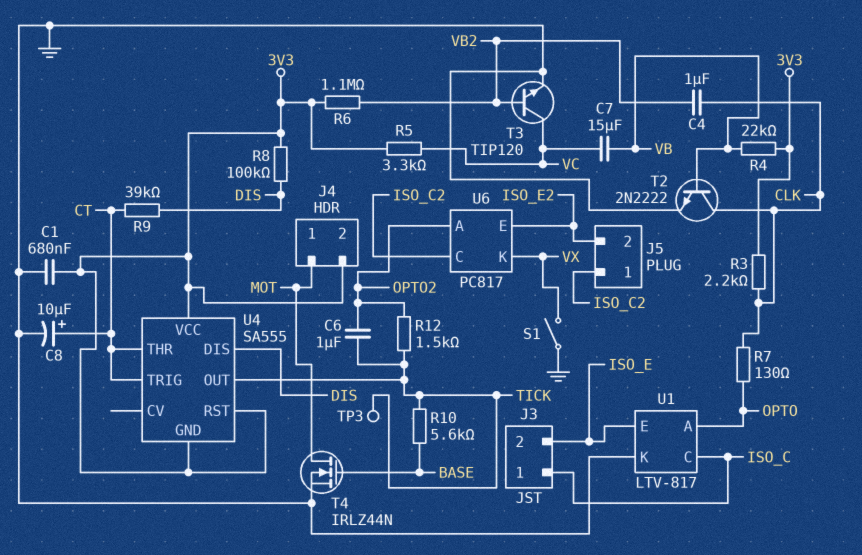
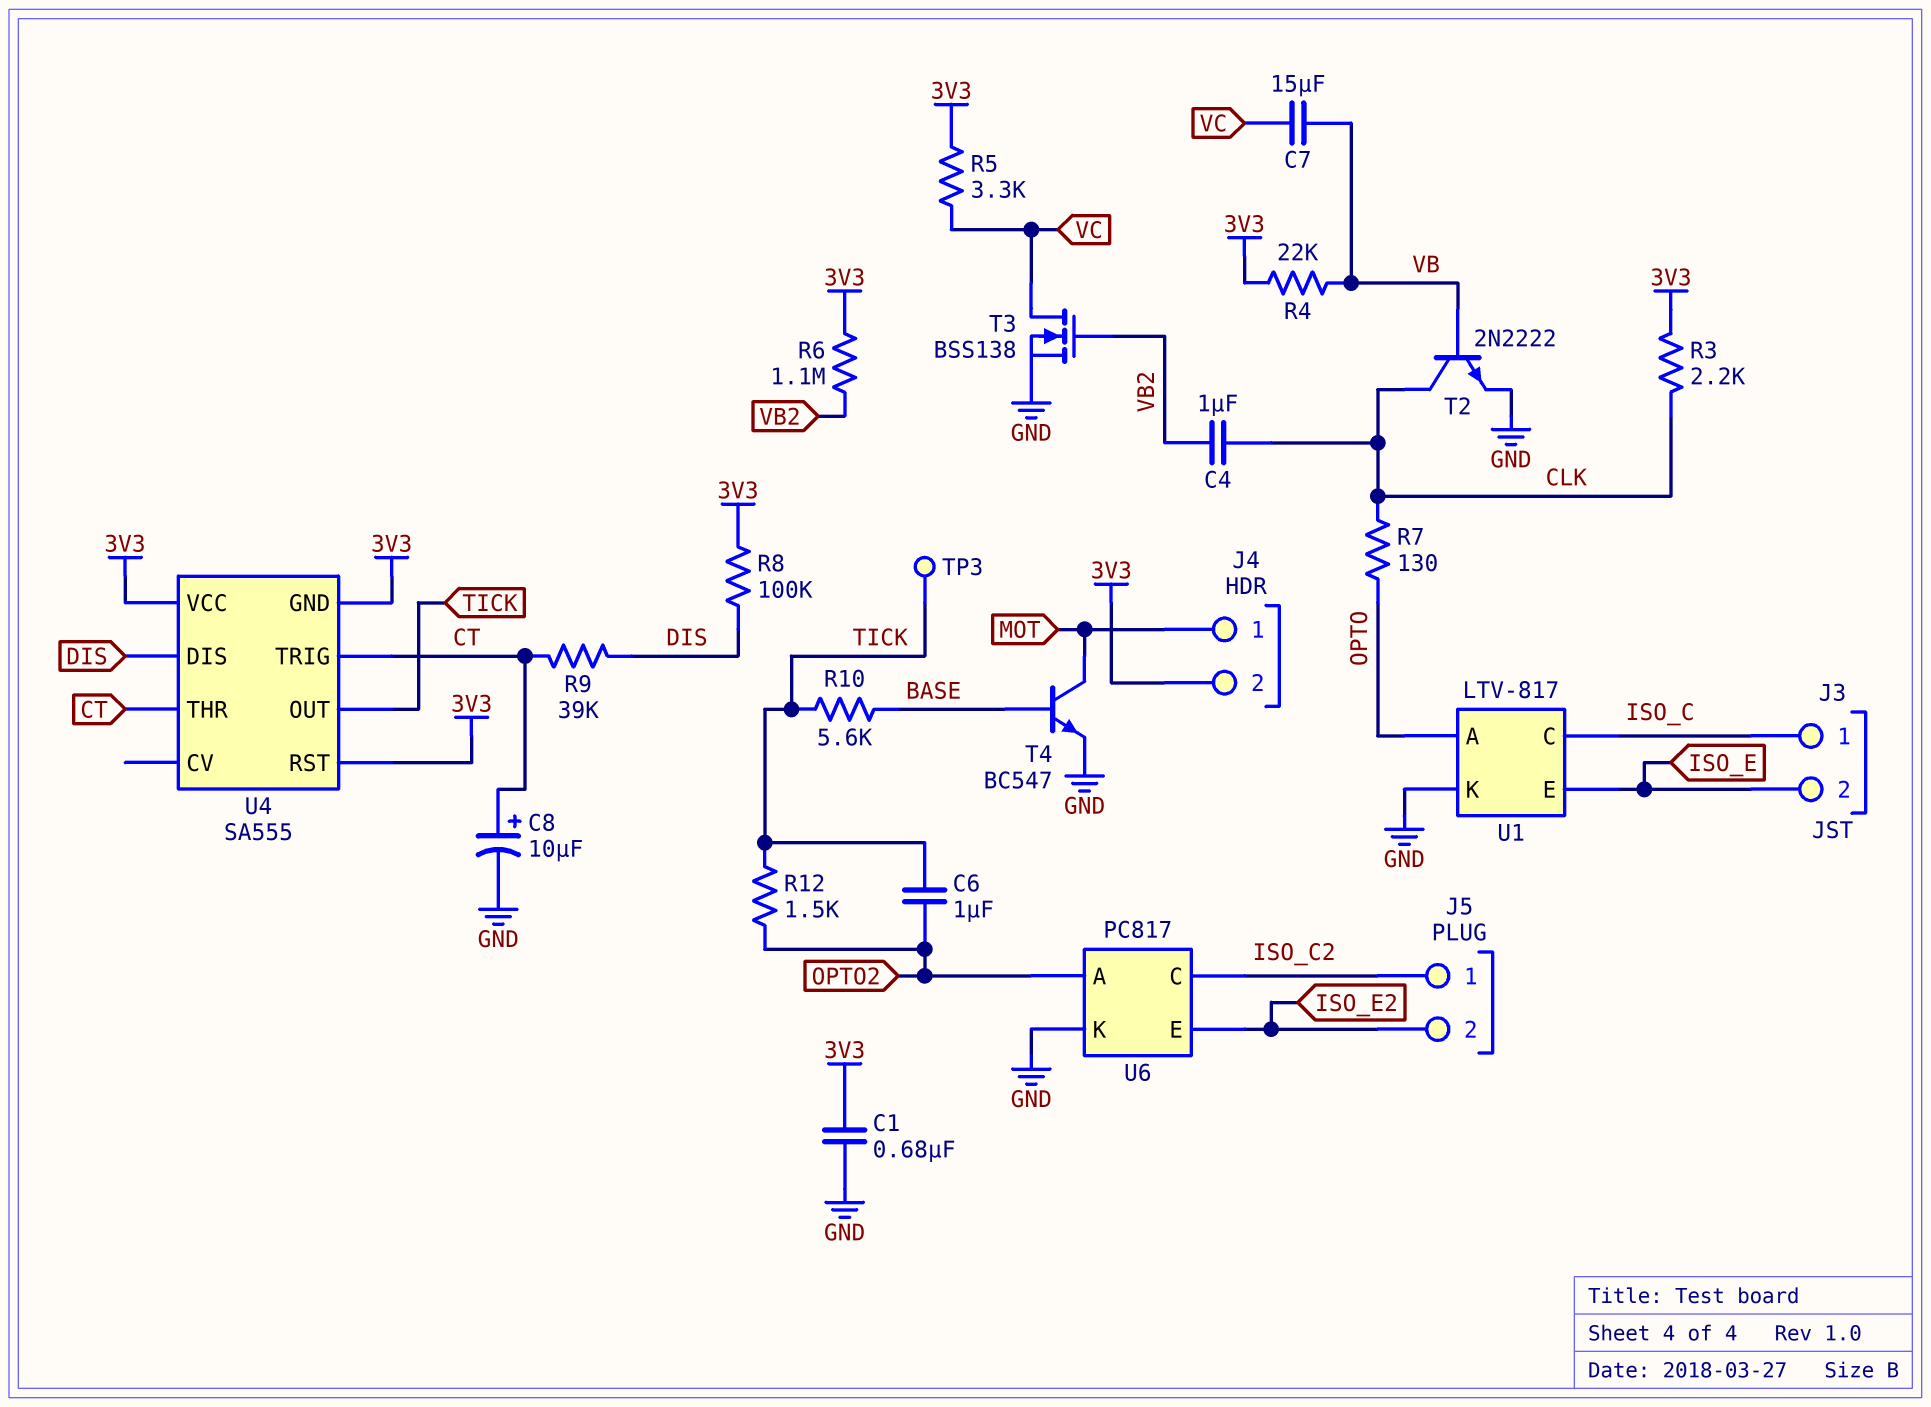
S1: switch (GND, VX) -> none
T3: NPN TIP120 (B VB2, C VC, E GND) -> NMOS BSS138 (G VB2, D VC, S GND)
T4: NMOS IRLZ44N (G BASE, D MOT, S GND) -> NPN BC547 (B BASE, C MOT, E GND)
U6 pin K: VX -> GND

